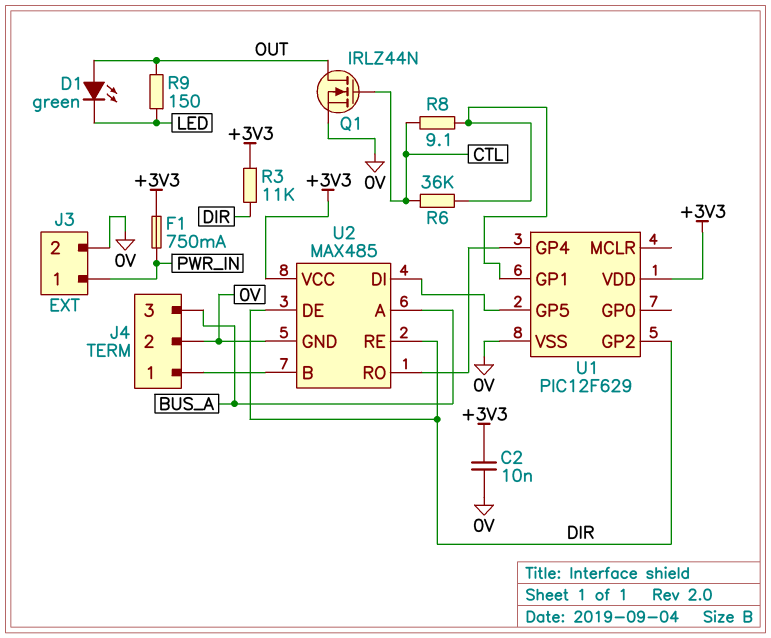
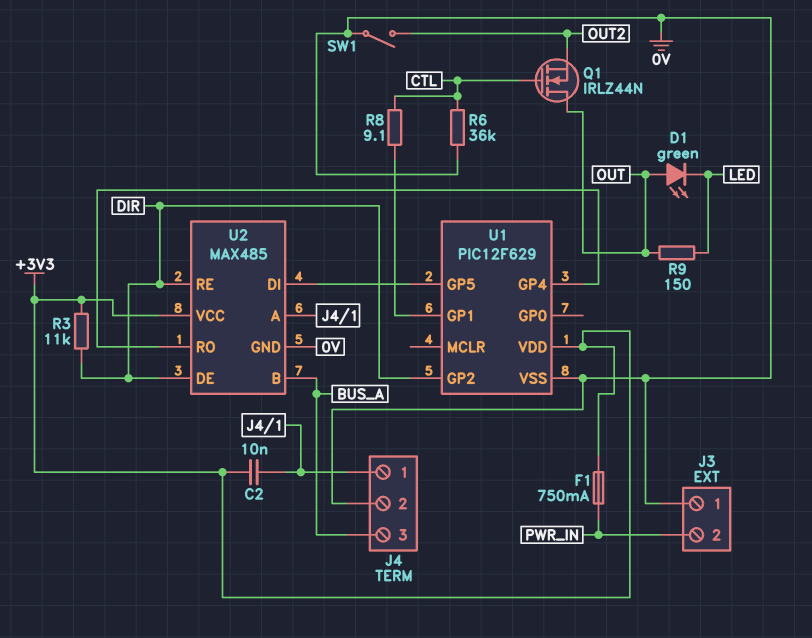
C2: 10nF (+3V3, 0V) -> 10nF (+3V3, J4/1)
J3 pin 1: PWR_IN -> 0V
J3 pin 2: 0V -> PWR_IN
Q1: NMOS IRLZ44N (G CTL, D OUT, S 0V) -> NMOS IRLZ44N (G CTL, D OUT, S OUT2)
R6: 36k (CTL, U1/GP1) -> 36k (0V, CTL)
SW1: none -> switch (0V, OUT2)
U2 pin A: BUS_A -> J4/1
U2 pin B: J4/1 -> BUS_A

